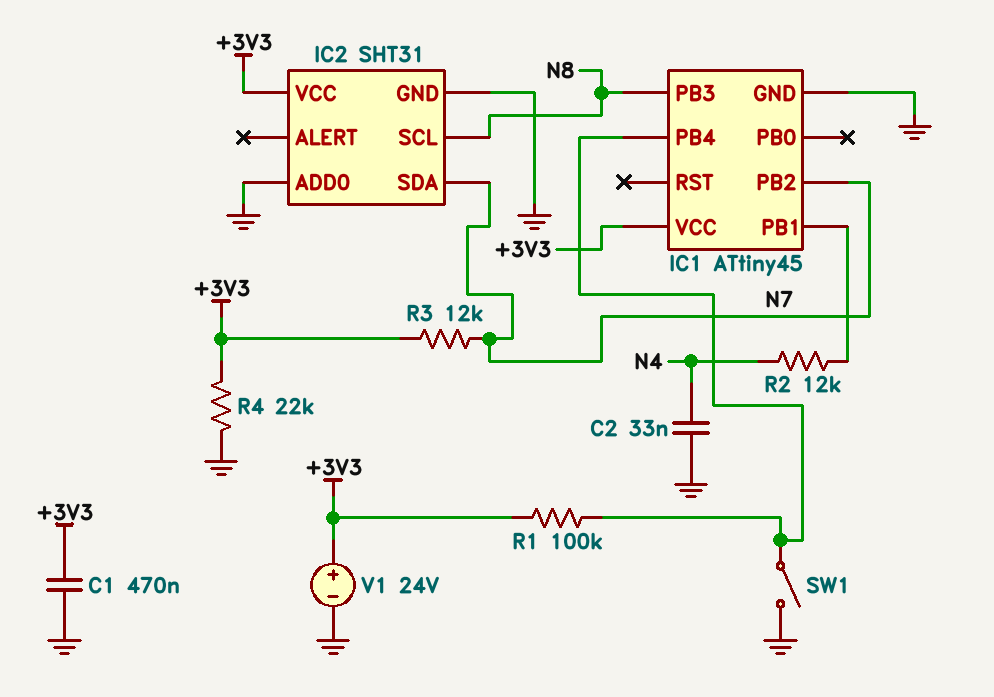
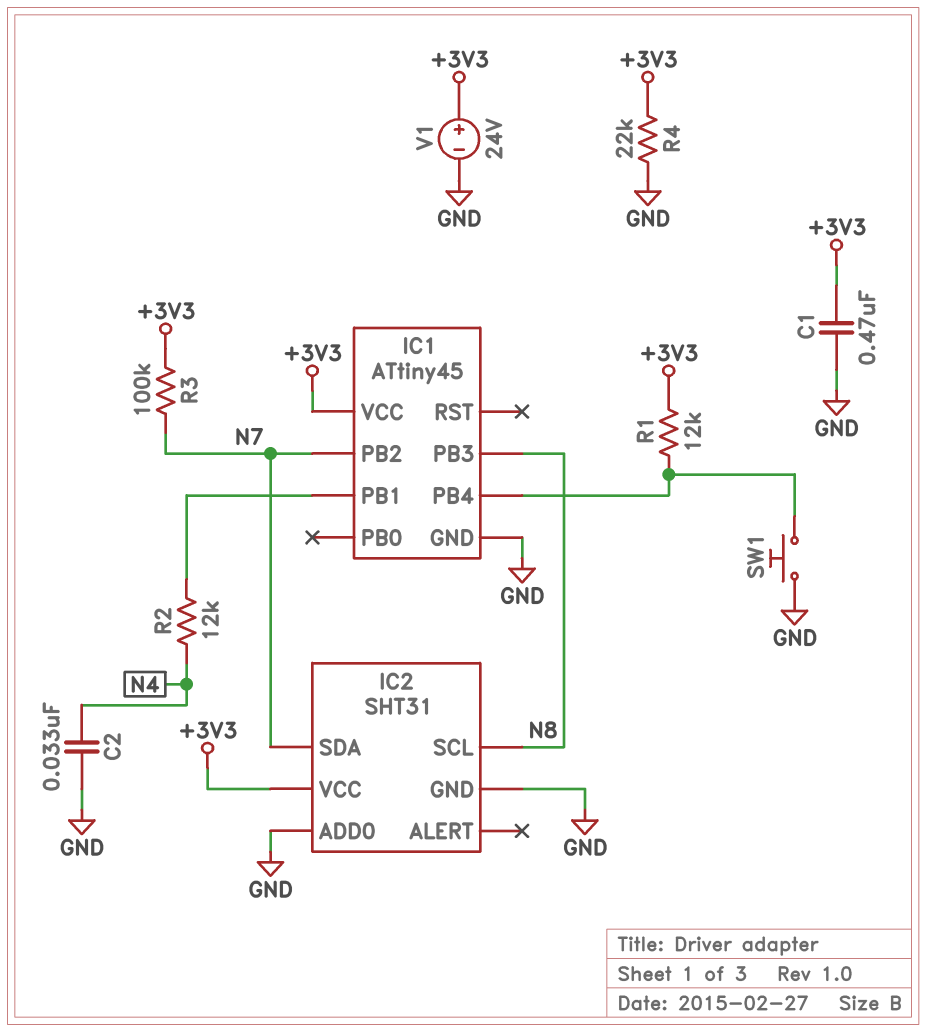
R1: 100k (+3V3, IC1/PB4) -> 12k (+3V3, IC1/PB4)
R3: 12k (+3V3, N7) -> 100k (+3V3, N7)
SW1: switch (GND, IC1/PB4) -> button (GND, IC1/PB4)

